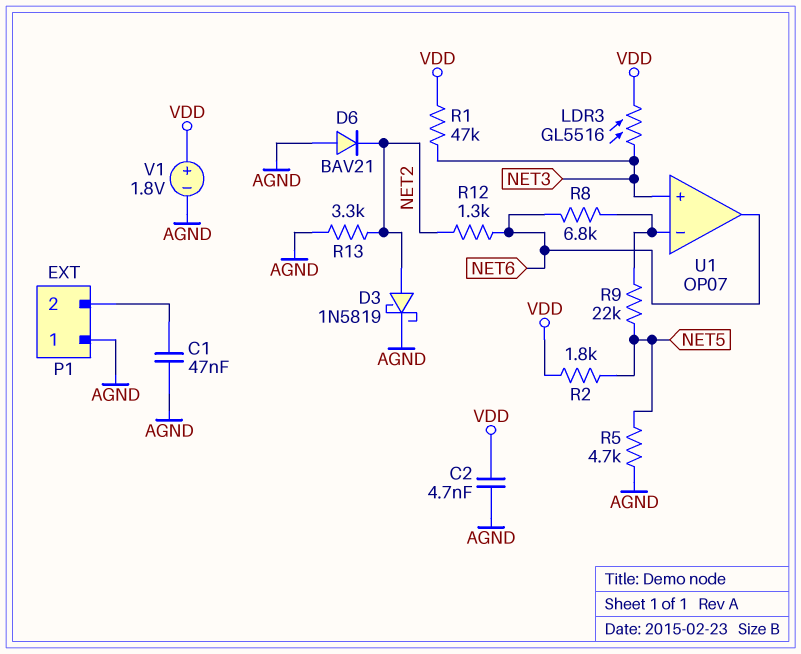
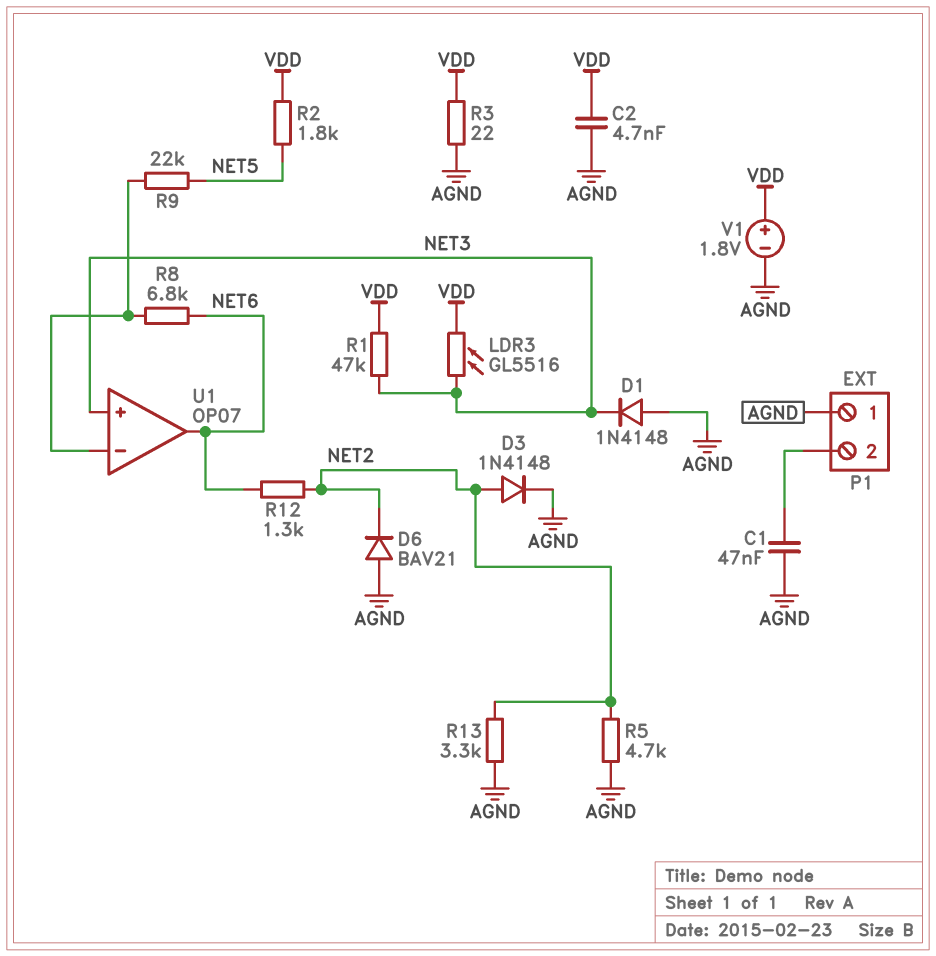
D1: none -> diode 1N4148 (A AGND, K NET3)
D3: schottky 1N5819 (A NET2, K AGND) -> diode 1N4148 (A NET2, K AGND)
R3: none -> 22 (AGND, VDD)
R5: 4.7k (AGND, NET5) -> 4.7k (AGND, NET2)

